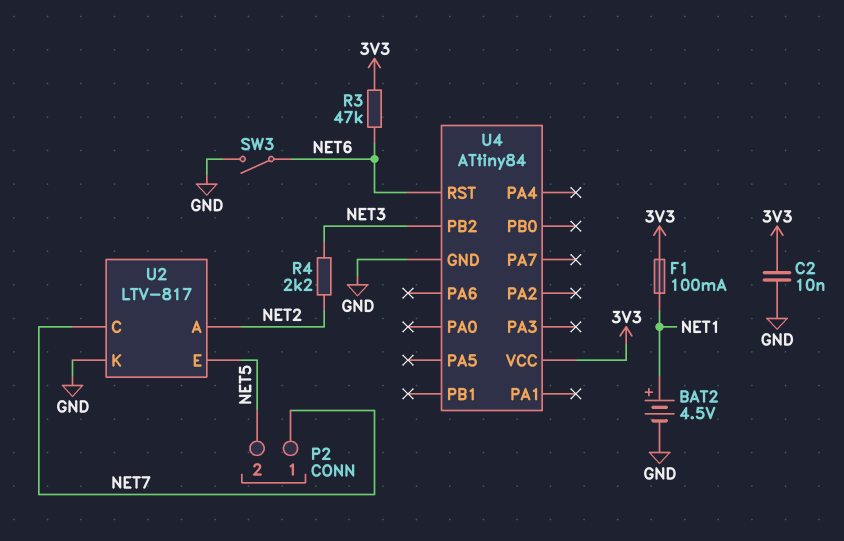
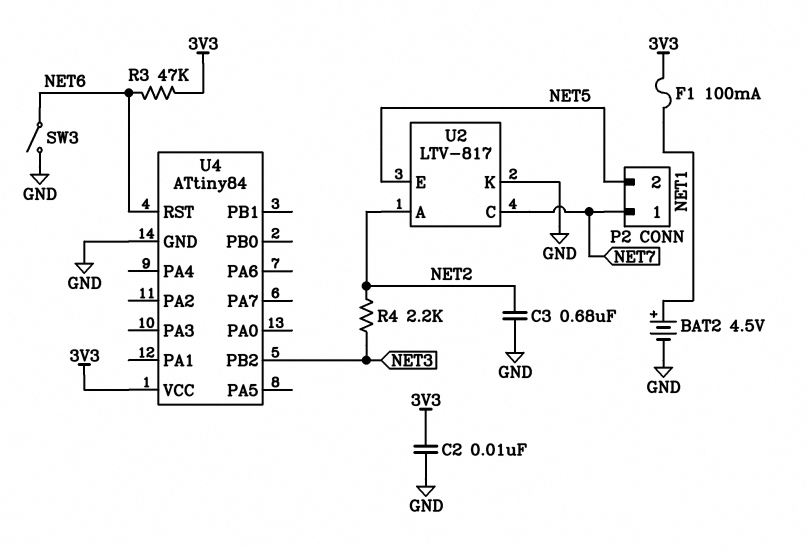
C3: none -> 680nF (GND, NET2)

